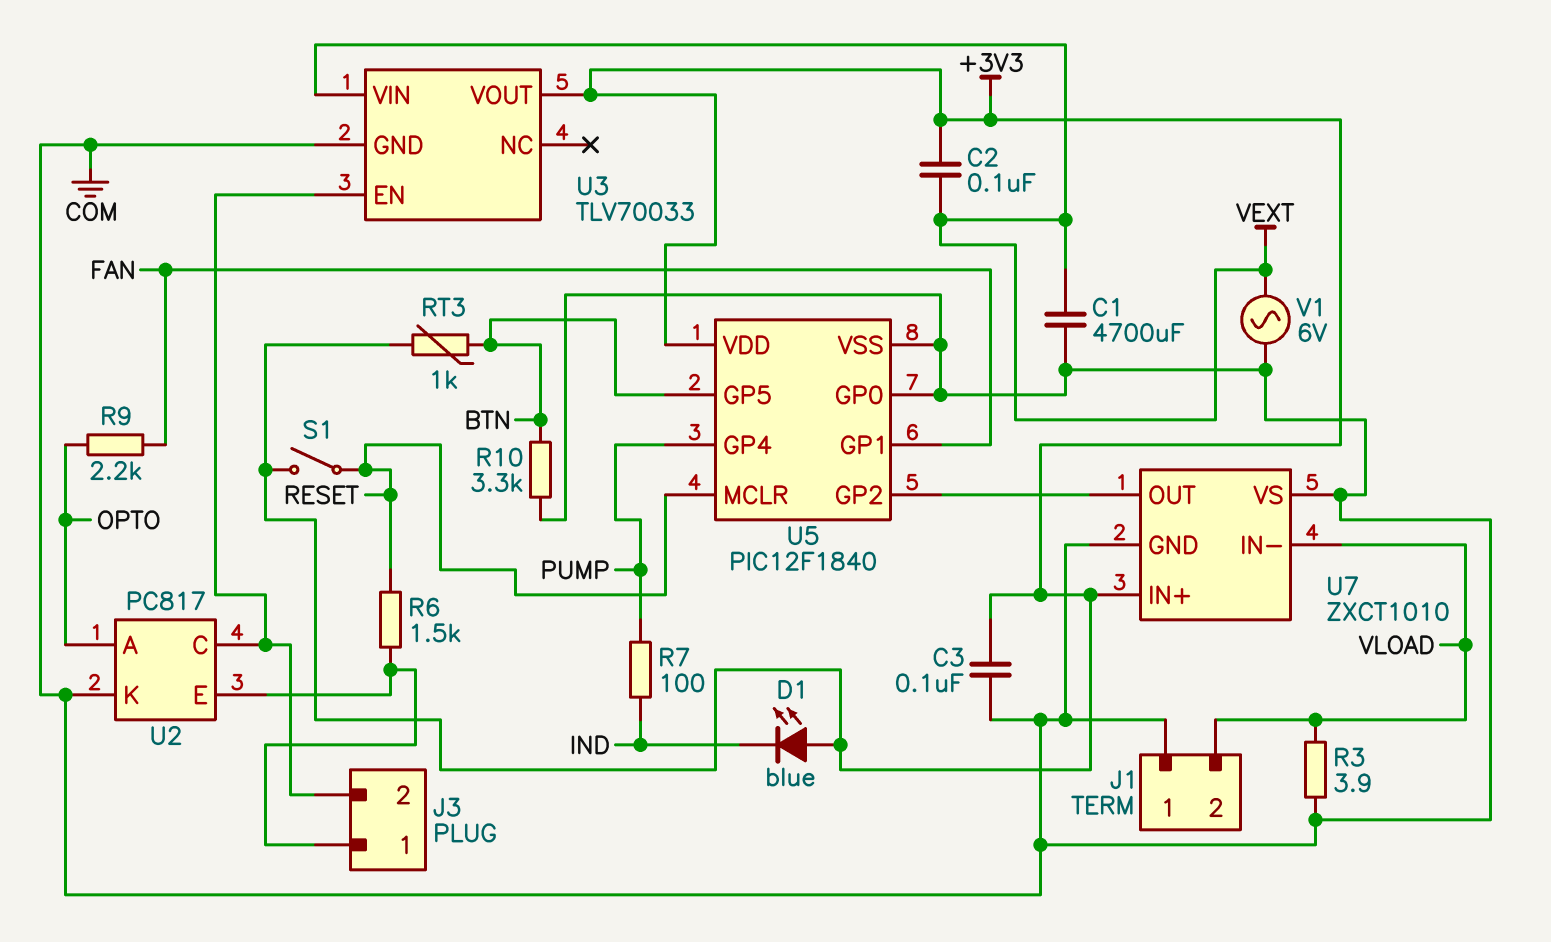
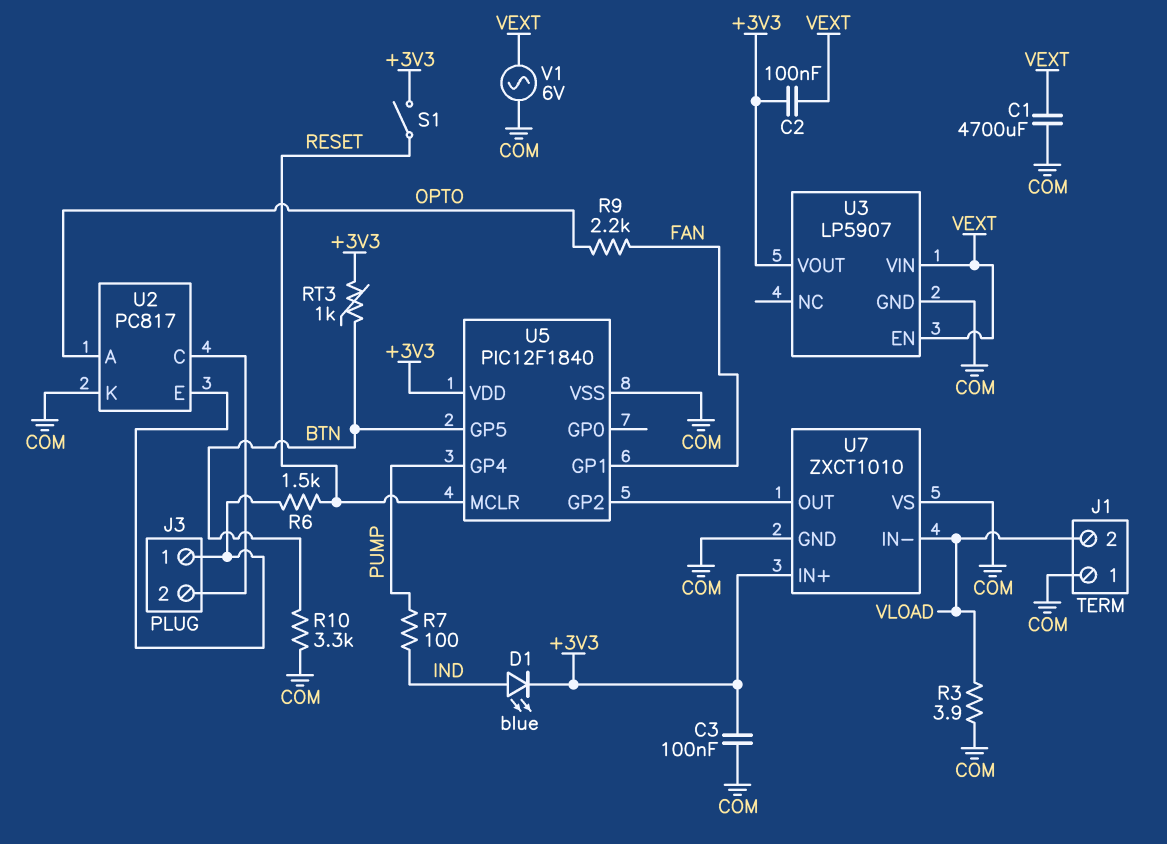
D1: LED blue (A +3V3, K IND) -> LED blue (A IND, K +3V3)
U3: TLV70033 -> LP5907
U3 pin EN: J3/2 -> VEXT
U5 pin GP0: COM -> none

